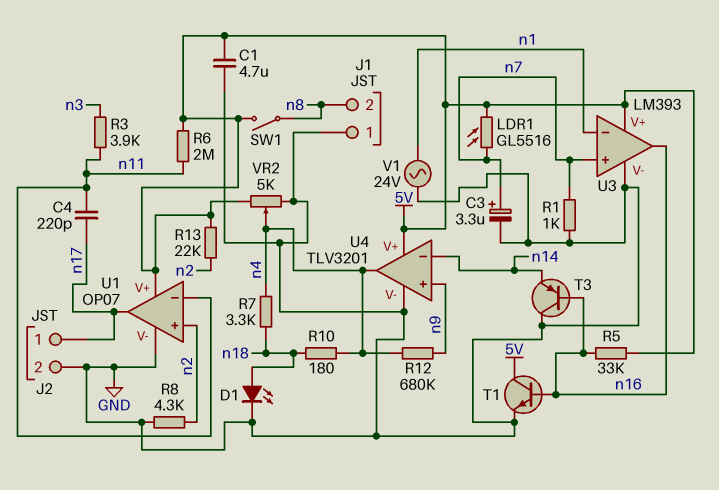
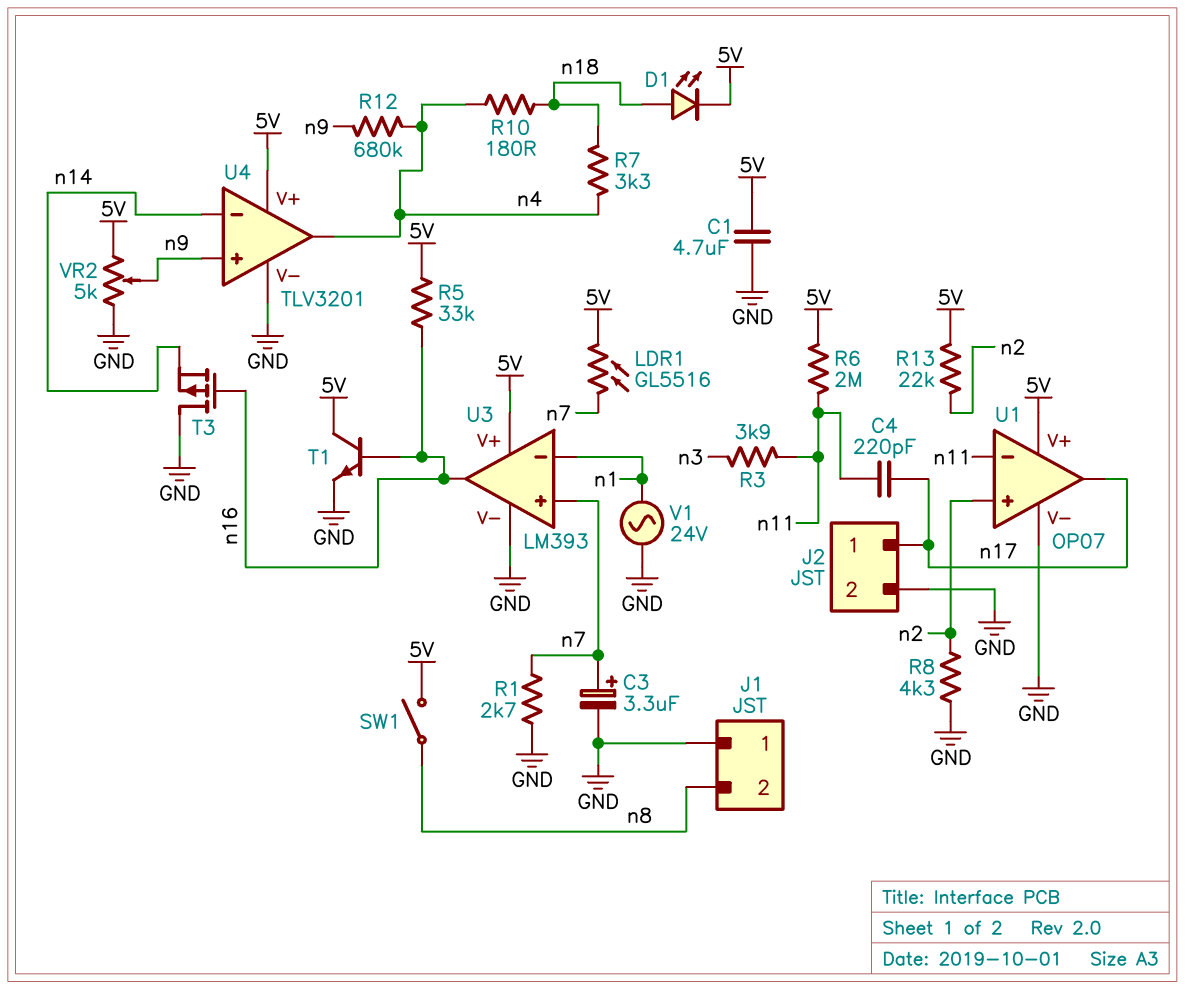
D1: LED (A n18, K GND) -> LED (A n18, K 5V)
R1: 1k (GND, n7) -> 2.7k (GND, n7)
T3: PNP (B n16, C GND, E n14) -> PMOS (G n16, D GND, S n14)
VR2: 5k (5V, GND, wiper n4) -> 5k (5V, GND, wiper n9)

